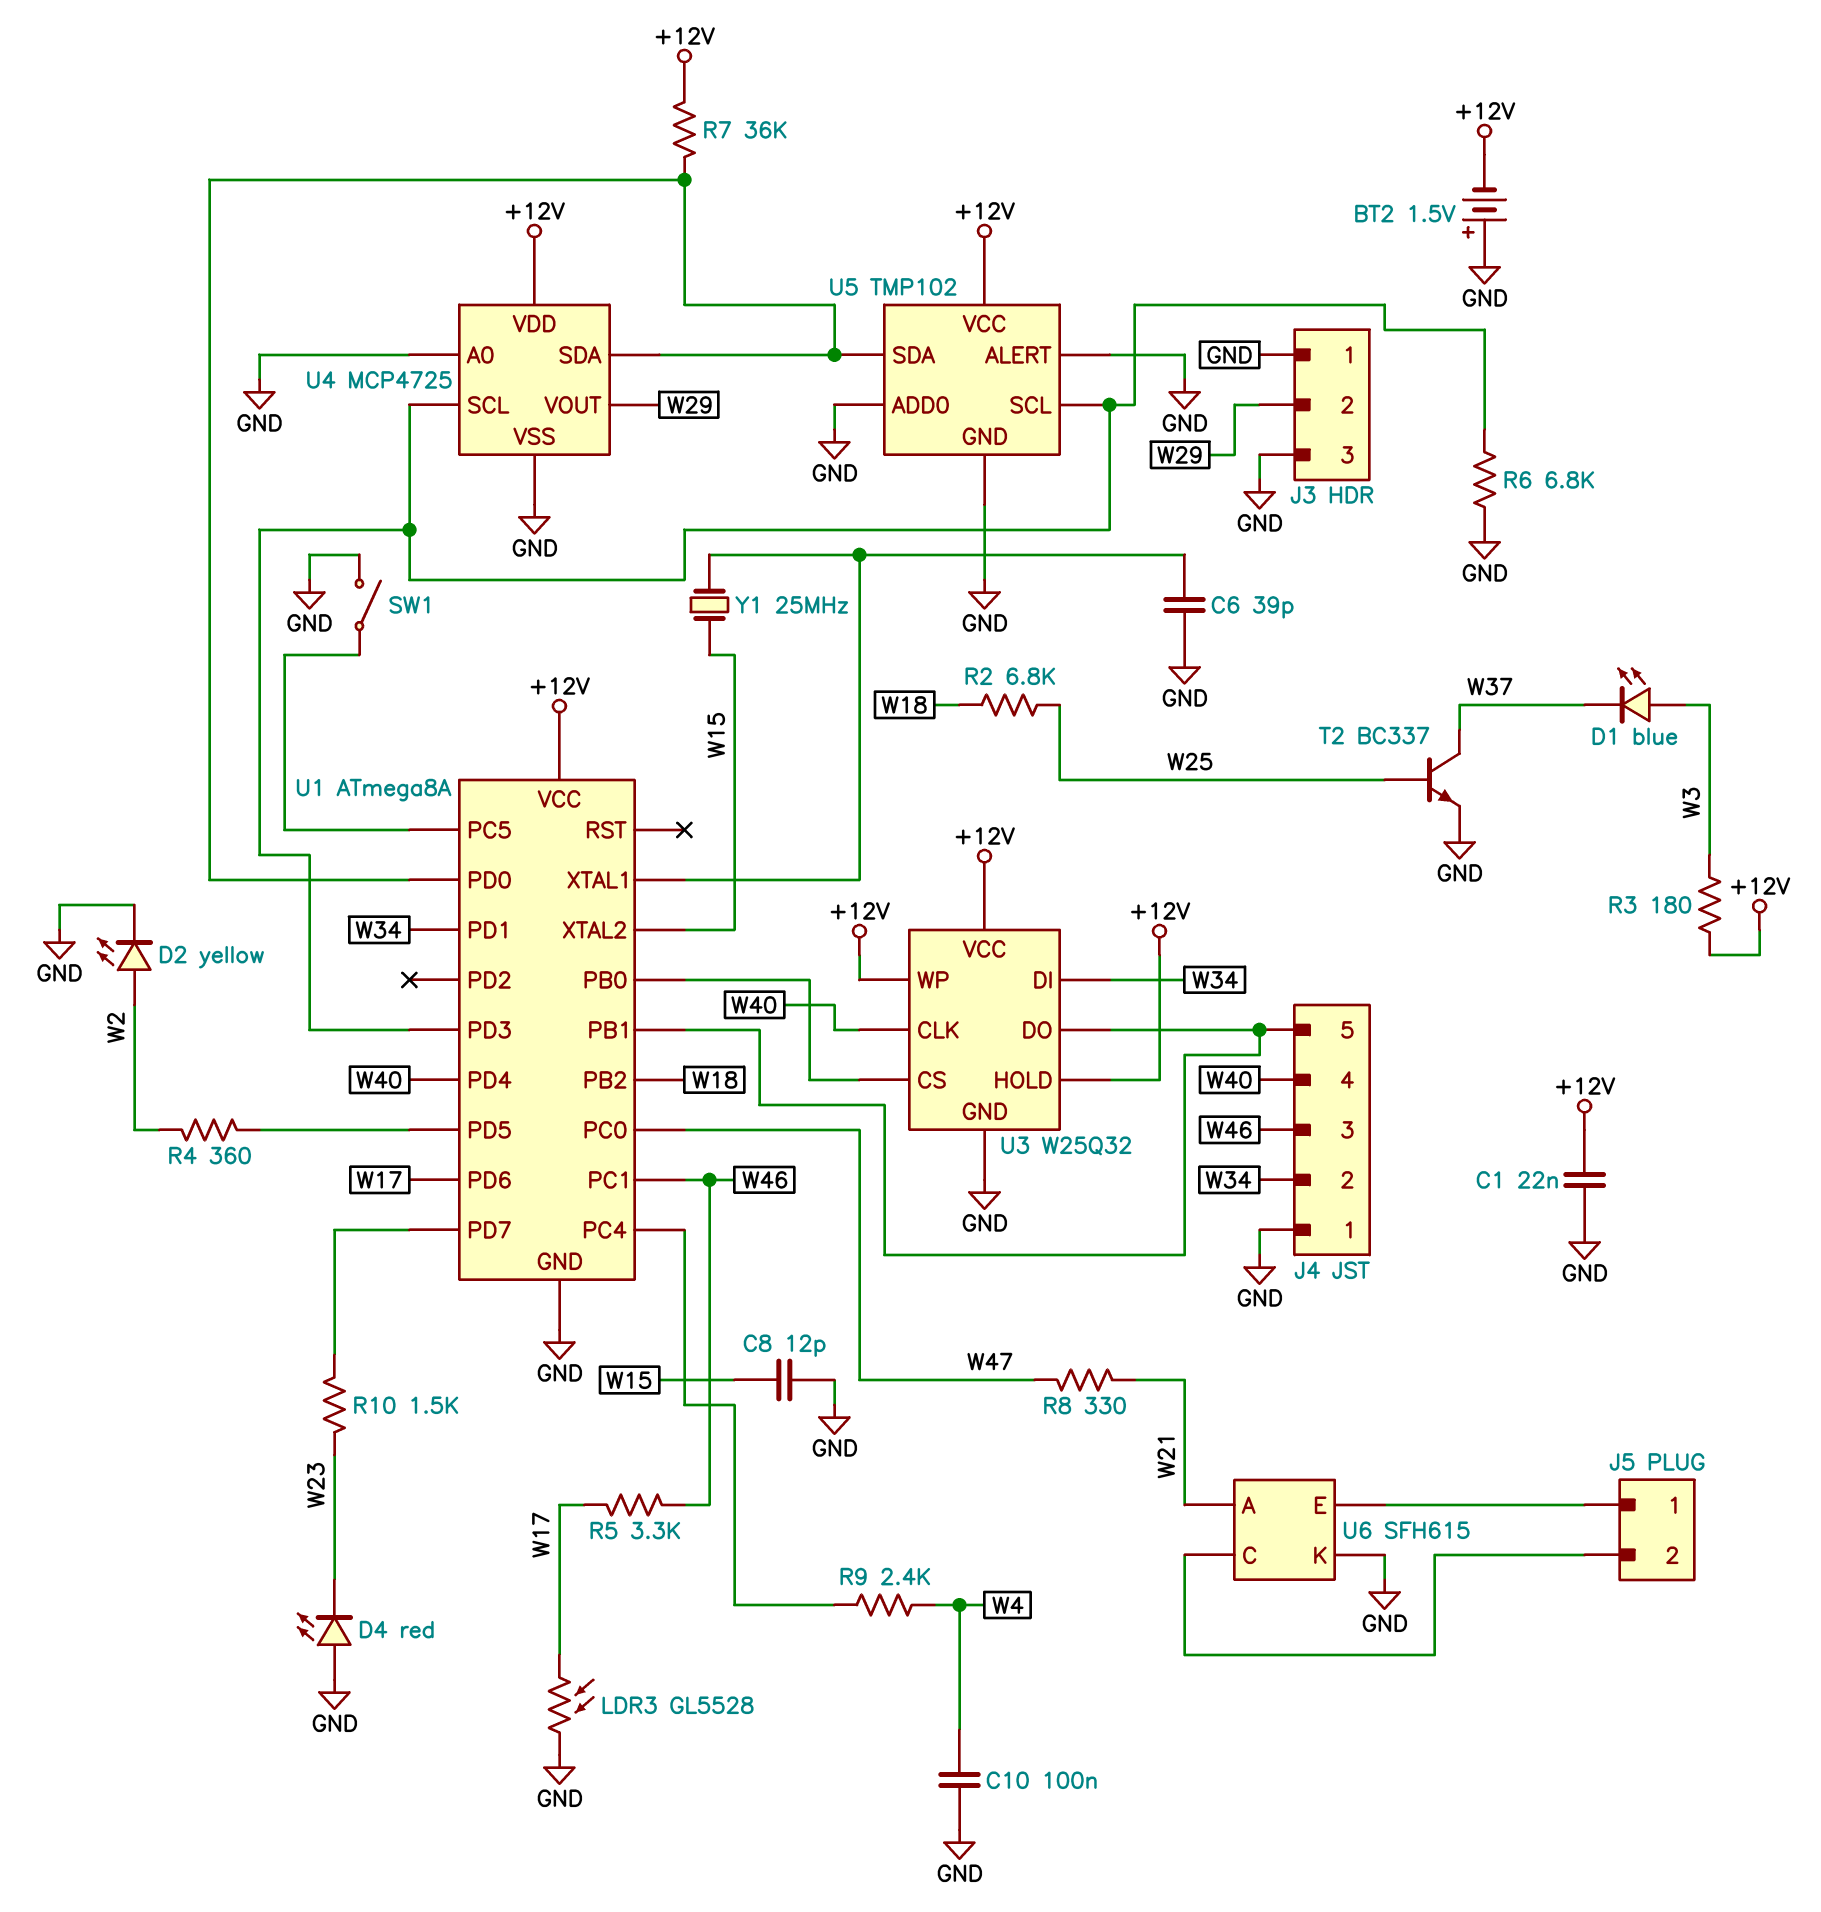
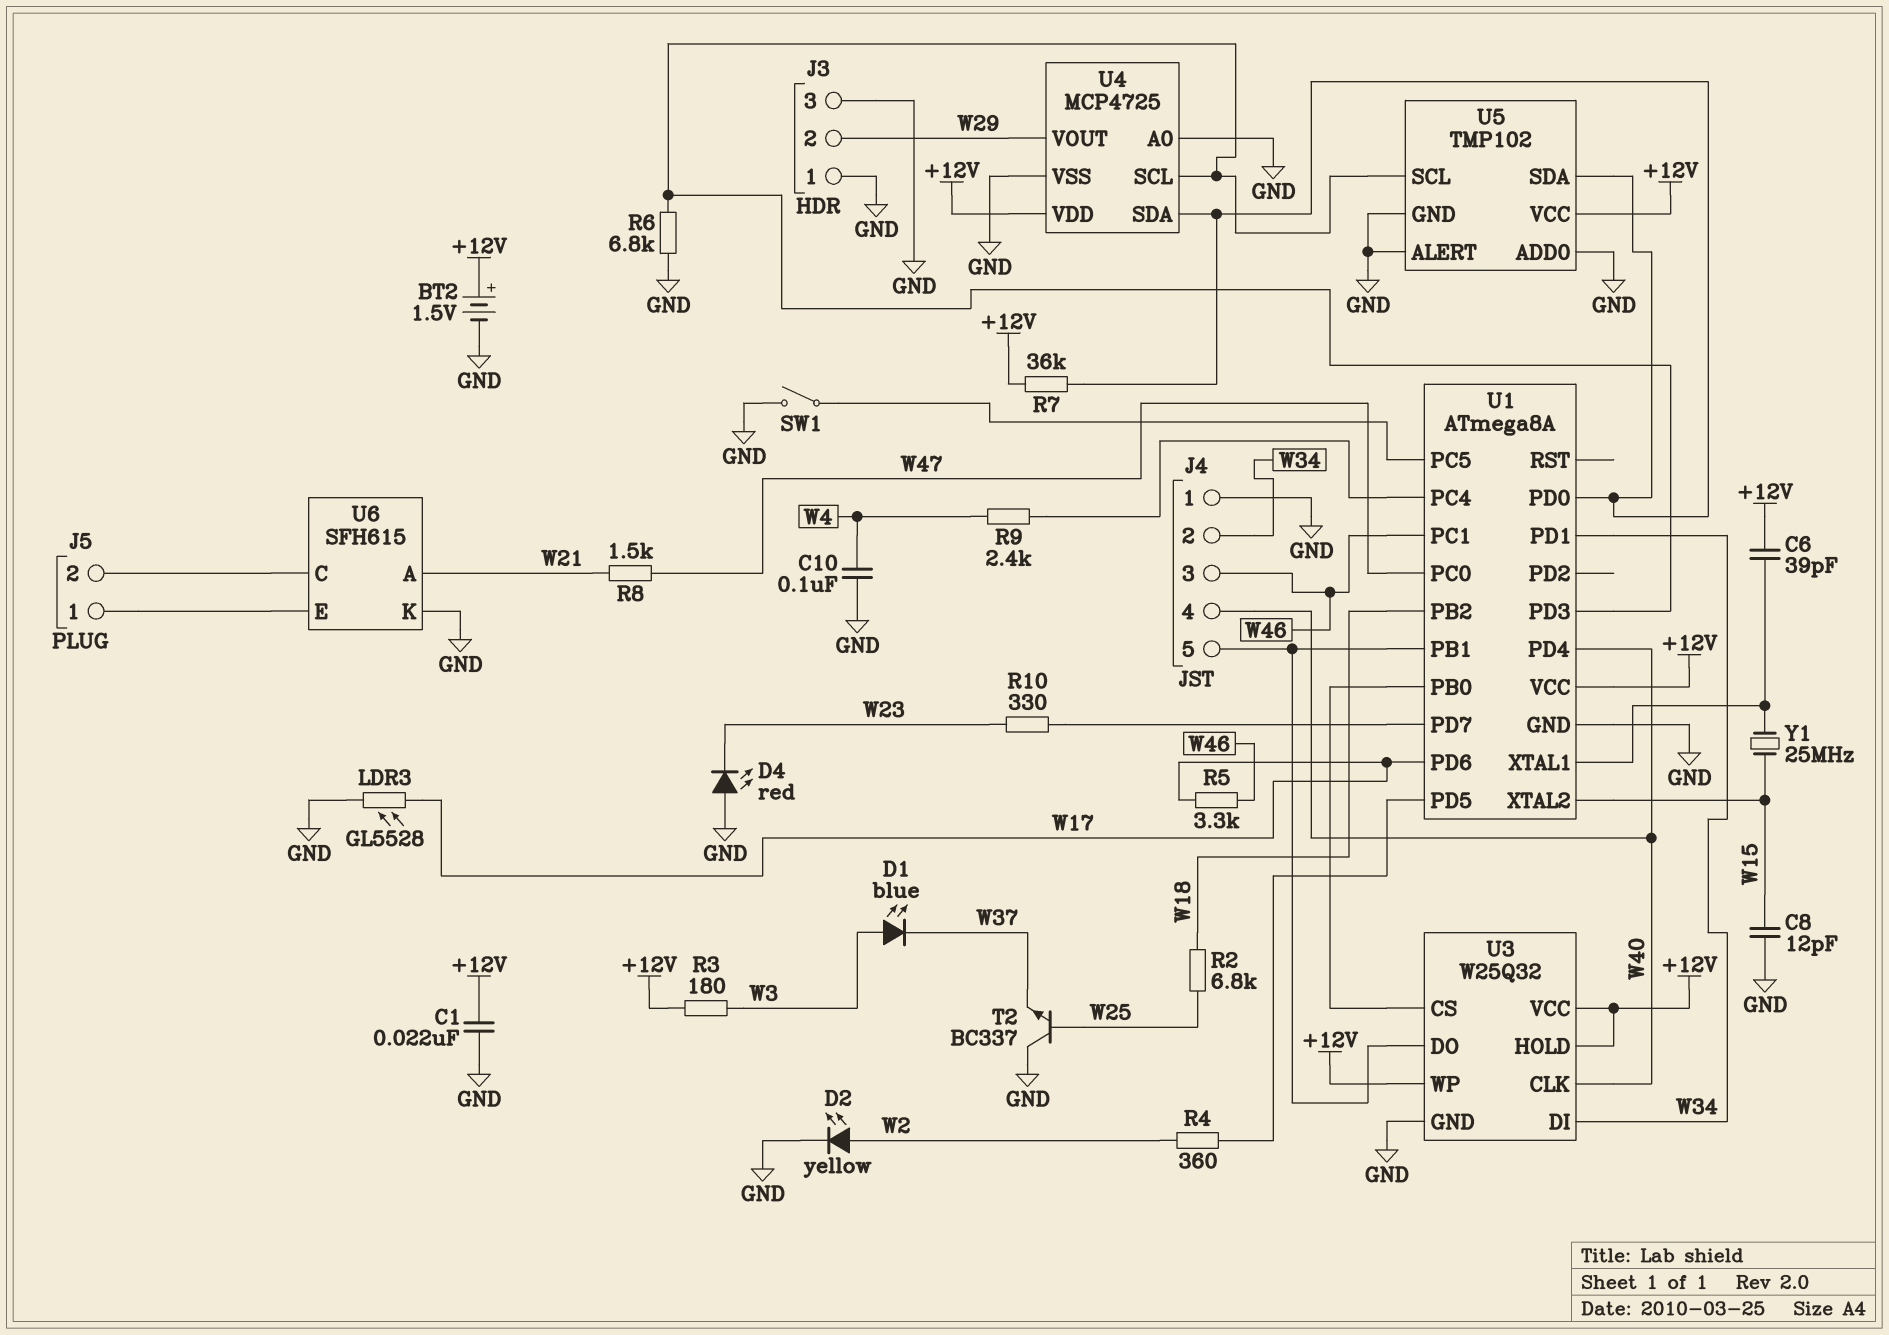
BT2: 1.5V (plus GND, minus +12V) -> 1.5V (plus +12V, minus GND)
C6: 39pF (GND, U1/XTAL1) -> 39pF (+12V, U1/XTAL1)
R8: 330 (W21, W47) -> 1.5k (W21, W47)
R10: 1.5k (U1/PD7, W23) -> 330 (U1/PD7, W23)
T2: NPN BC337 (B W25, C W37, E GND) -> NPN BC337 (B W25, C GND, E W37)

